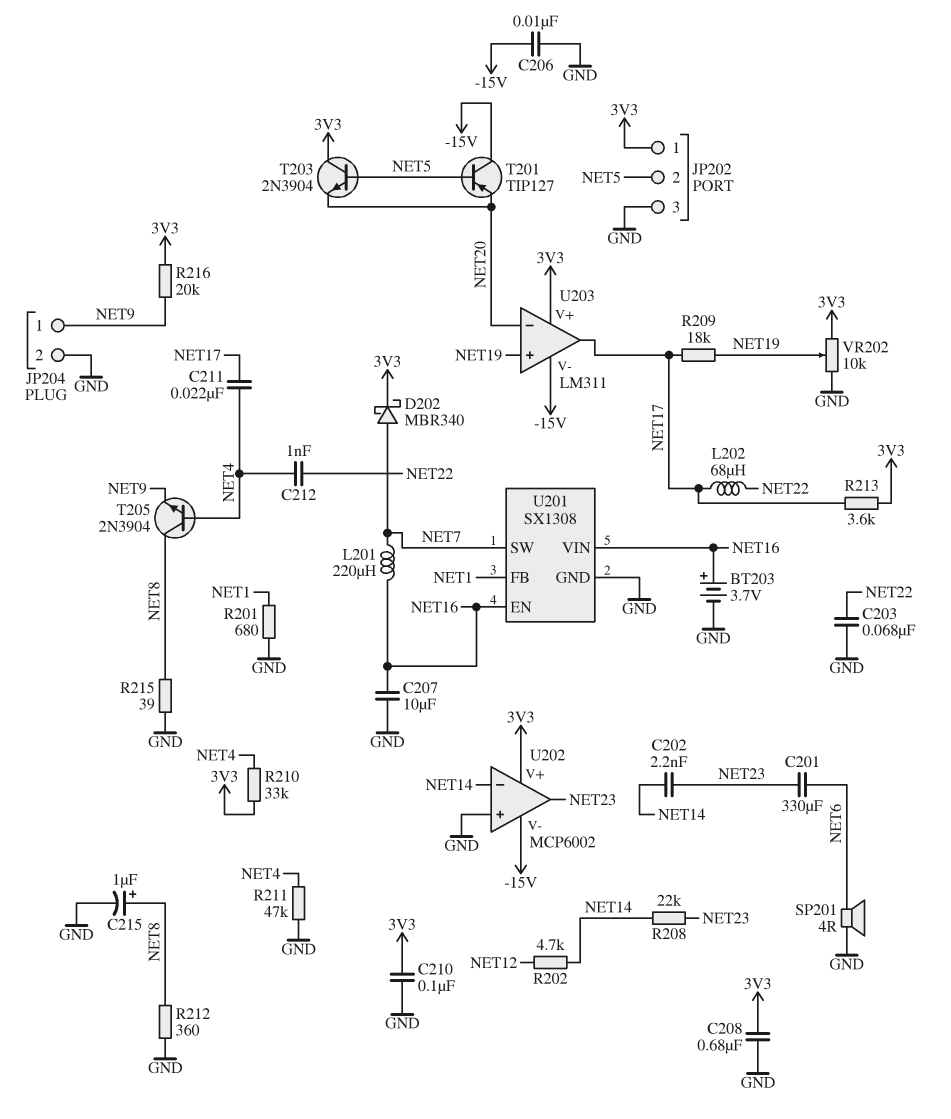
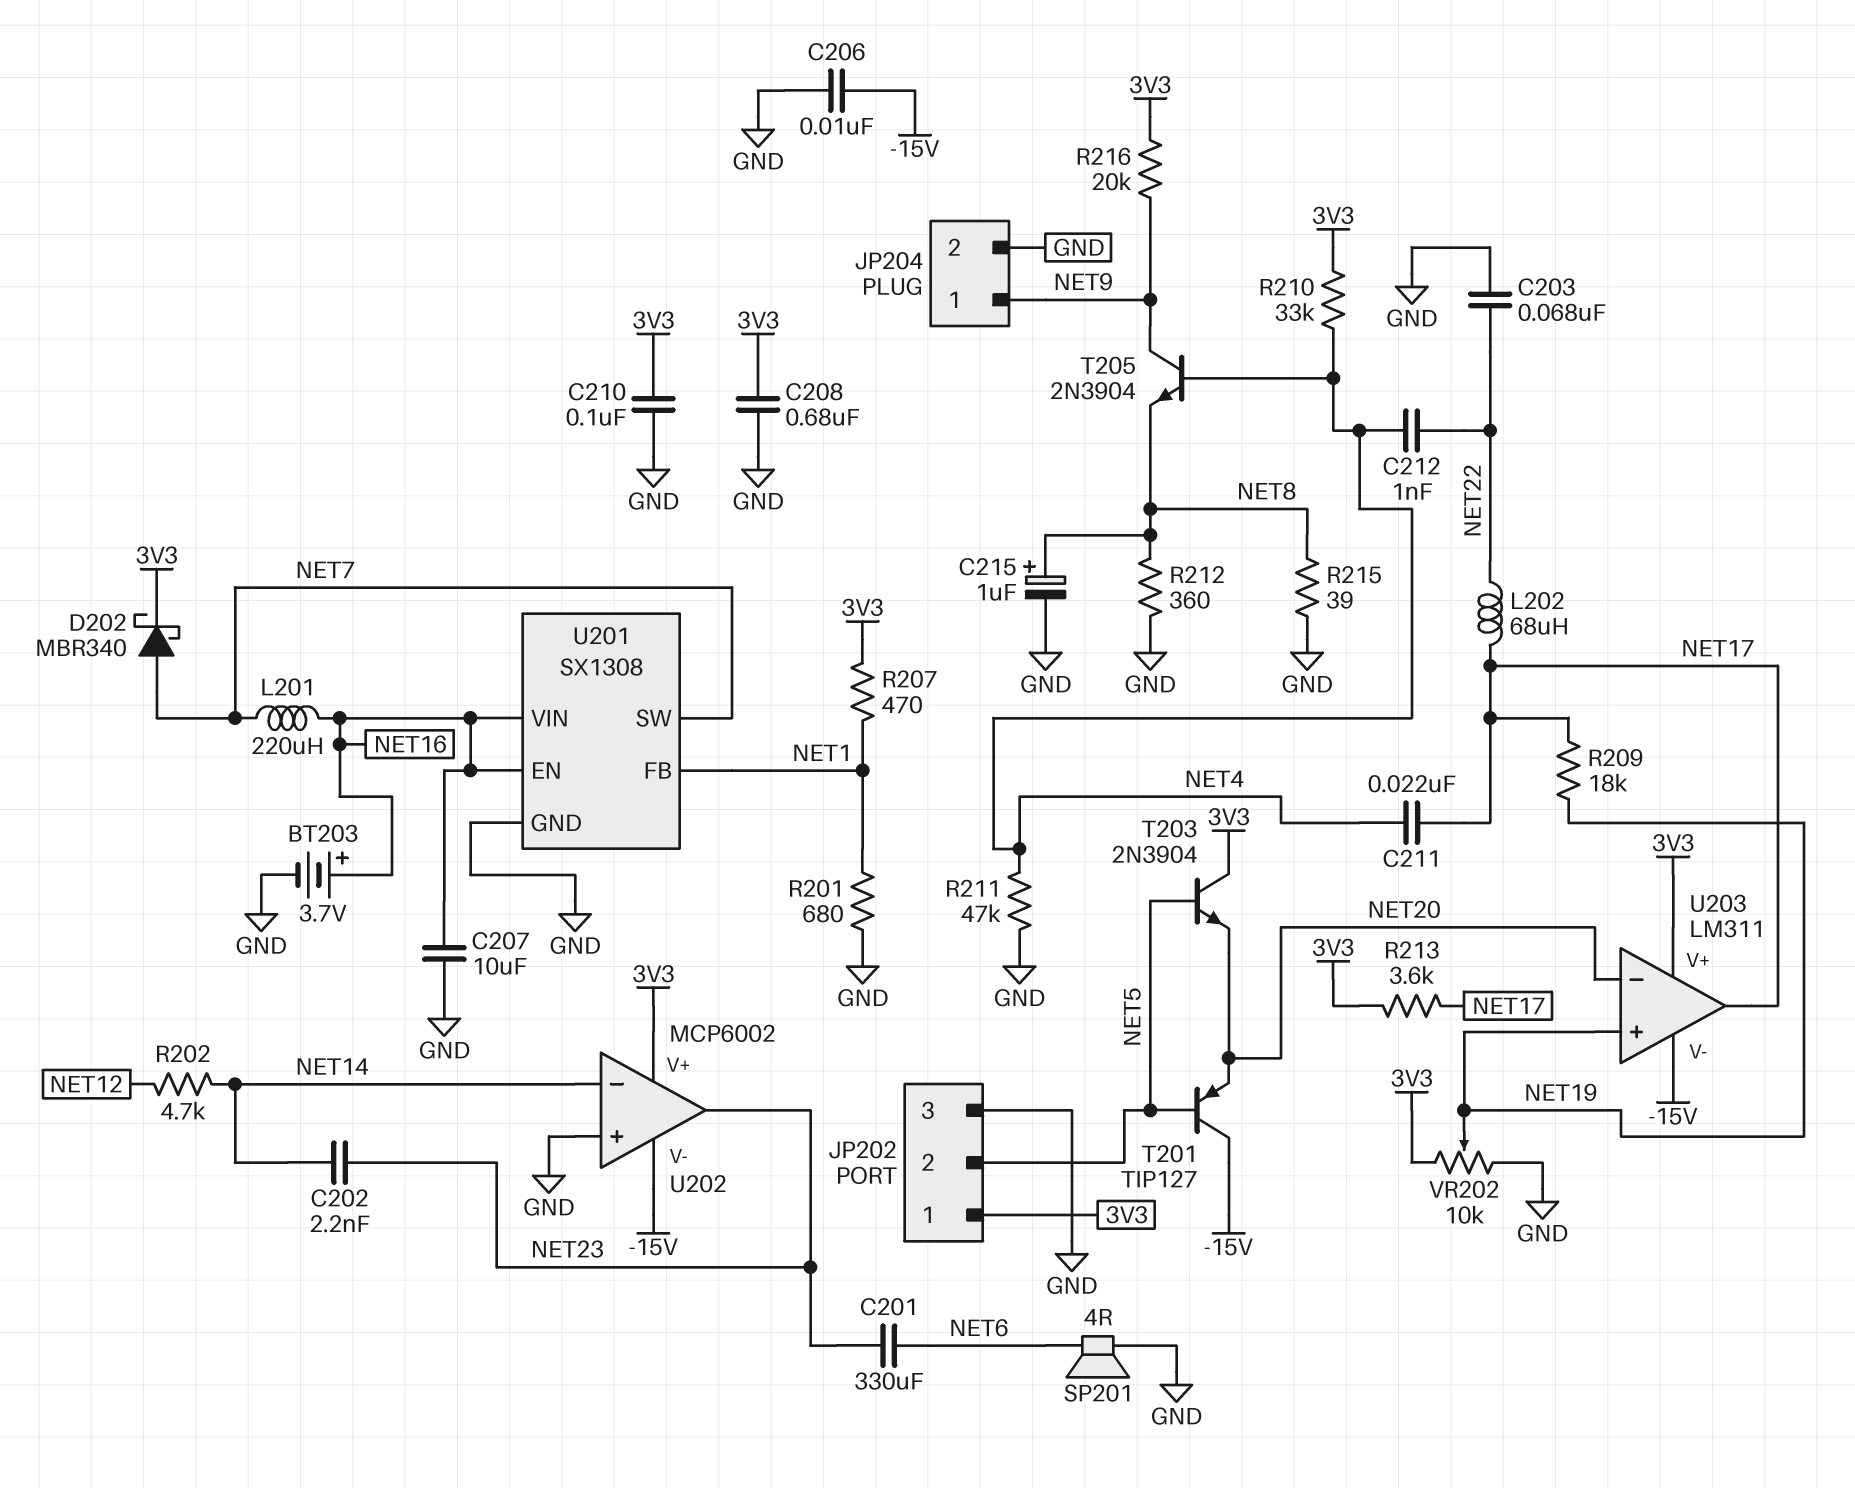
R207: none -> 470 (3V3, NET1)
R208: 22k (NET14, NET23) -> none
T205: NPN 2N3904 (B NET4, C NET8, E NET9) -> NPN 2N3904 (B NET4, C NET9, E NET8)

